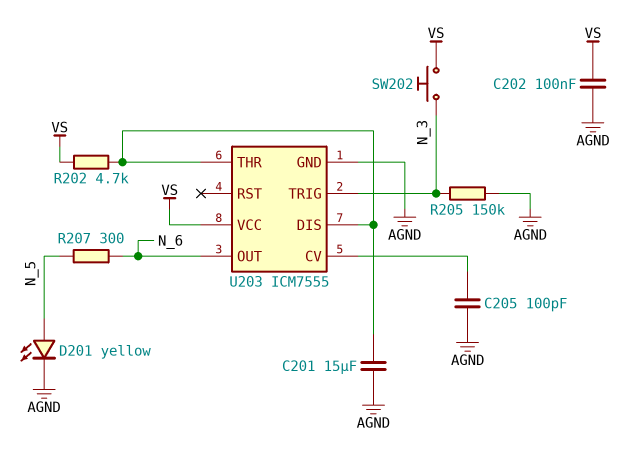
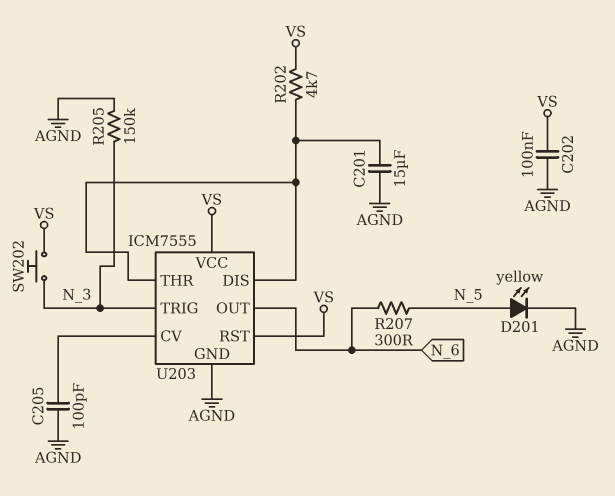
U203 pin RST: none -> VS

